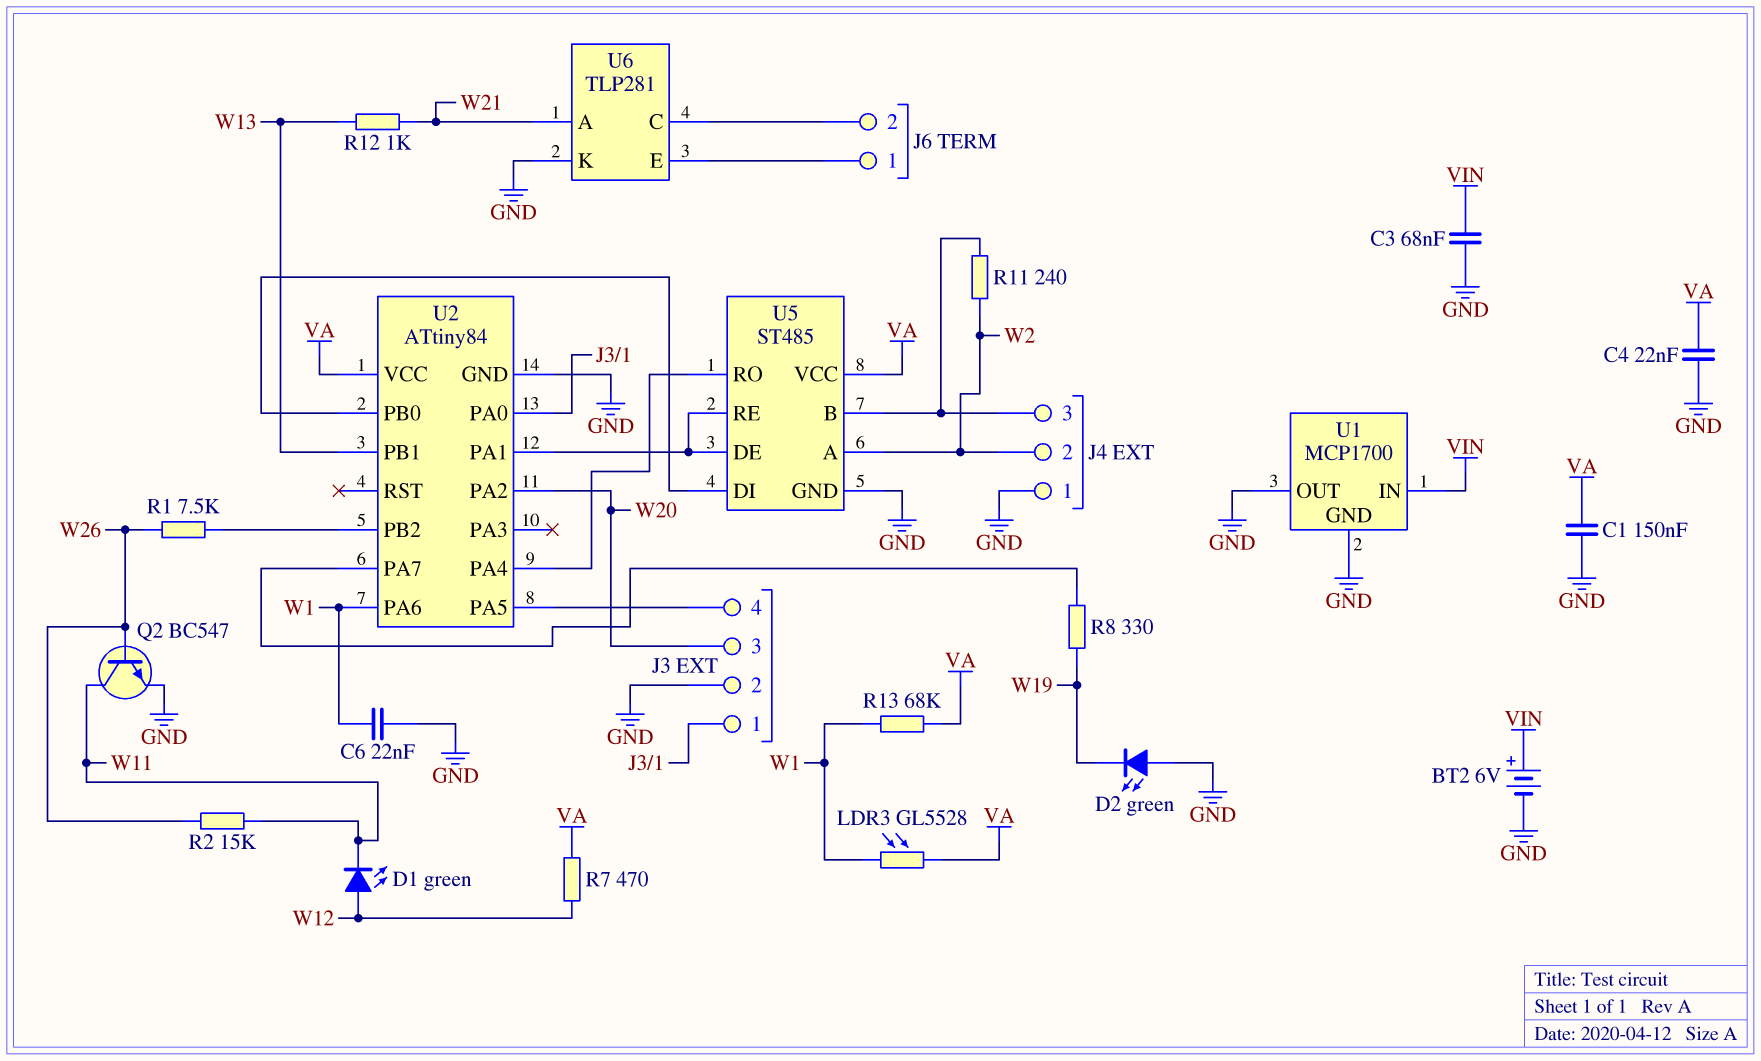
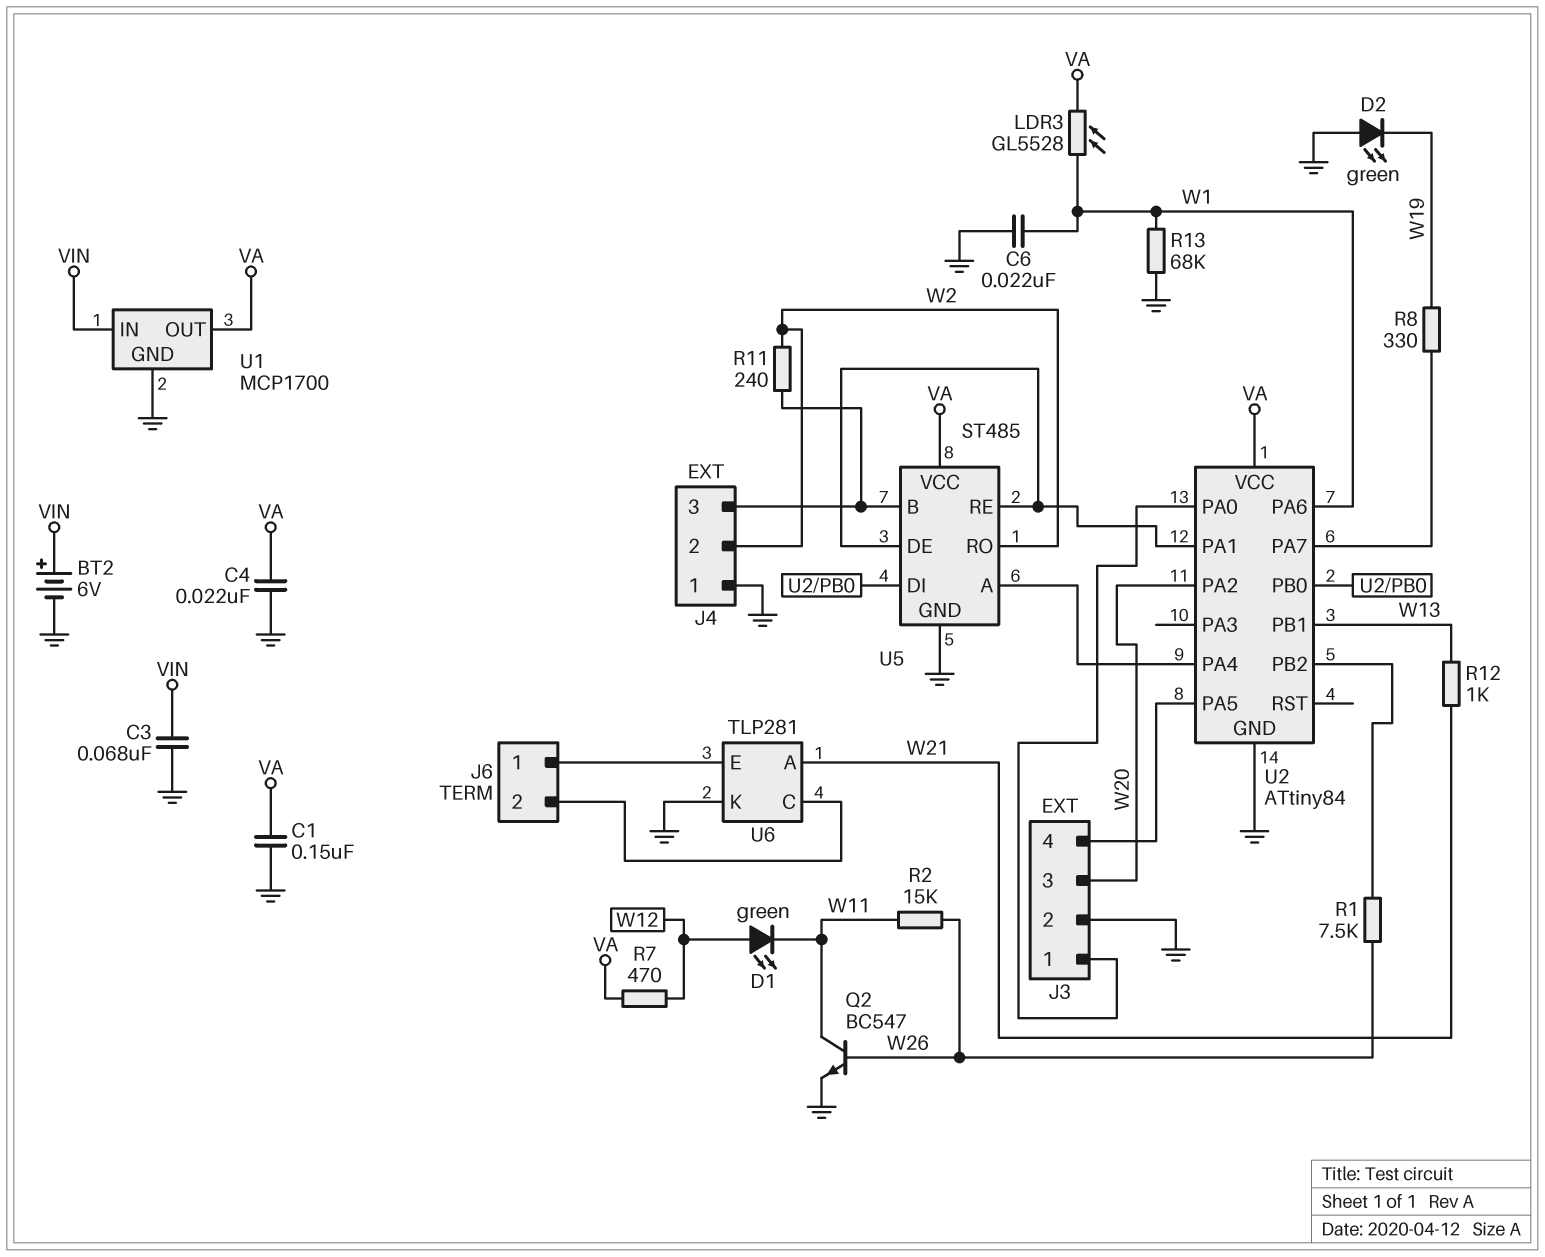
R13: 68k (VA, W1) -> 68k (GND, W1)
U1 pin OUT: GND -> VA
U5 pin A: W2 -> U2/PA4
U5 pin RO: U2/PA4 -> W2

